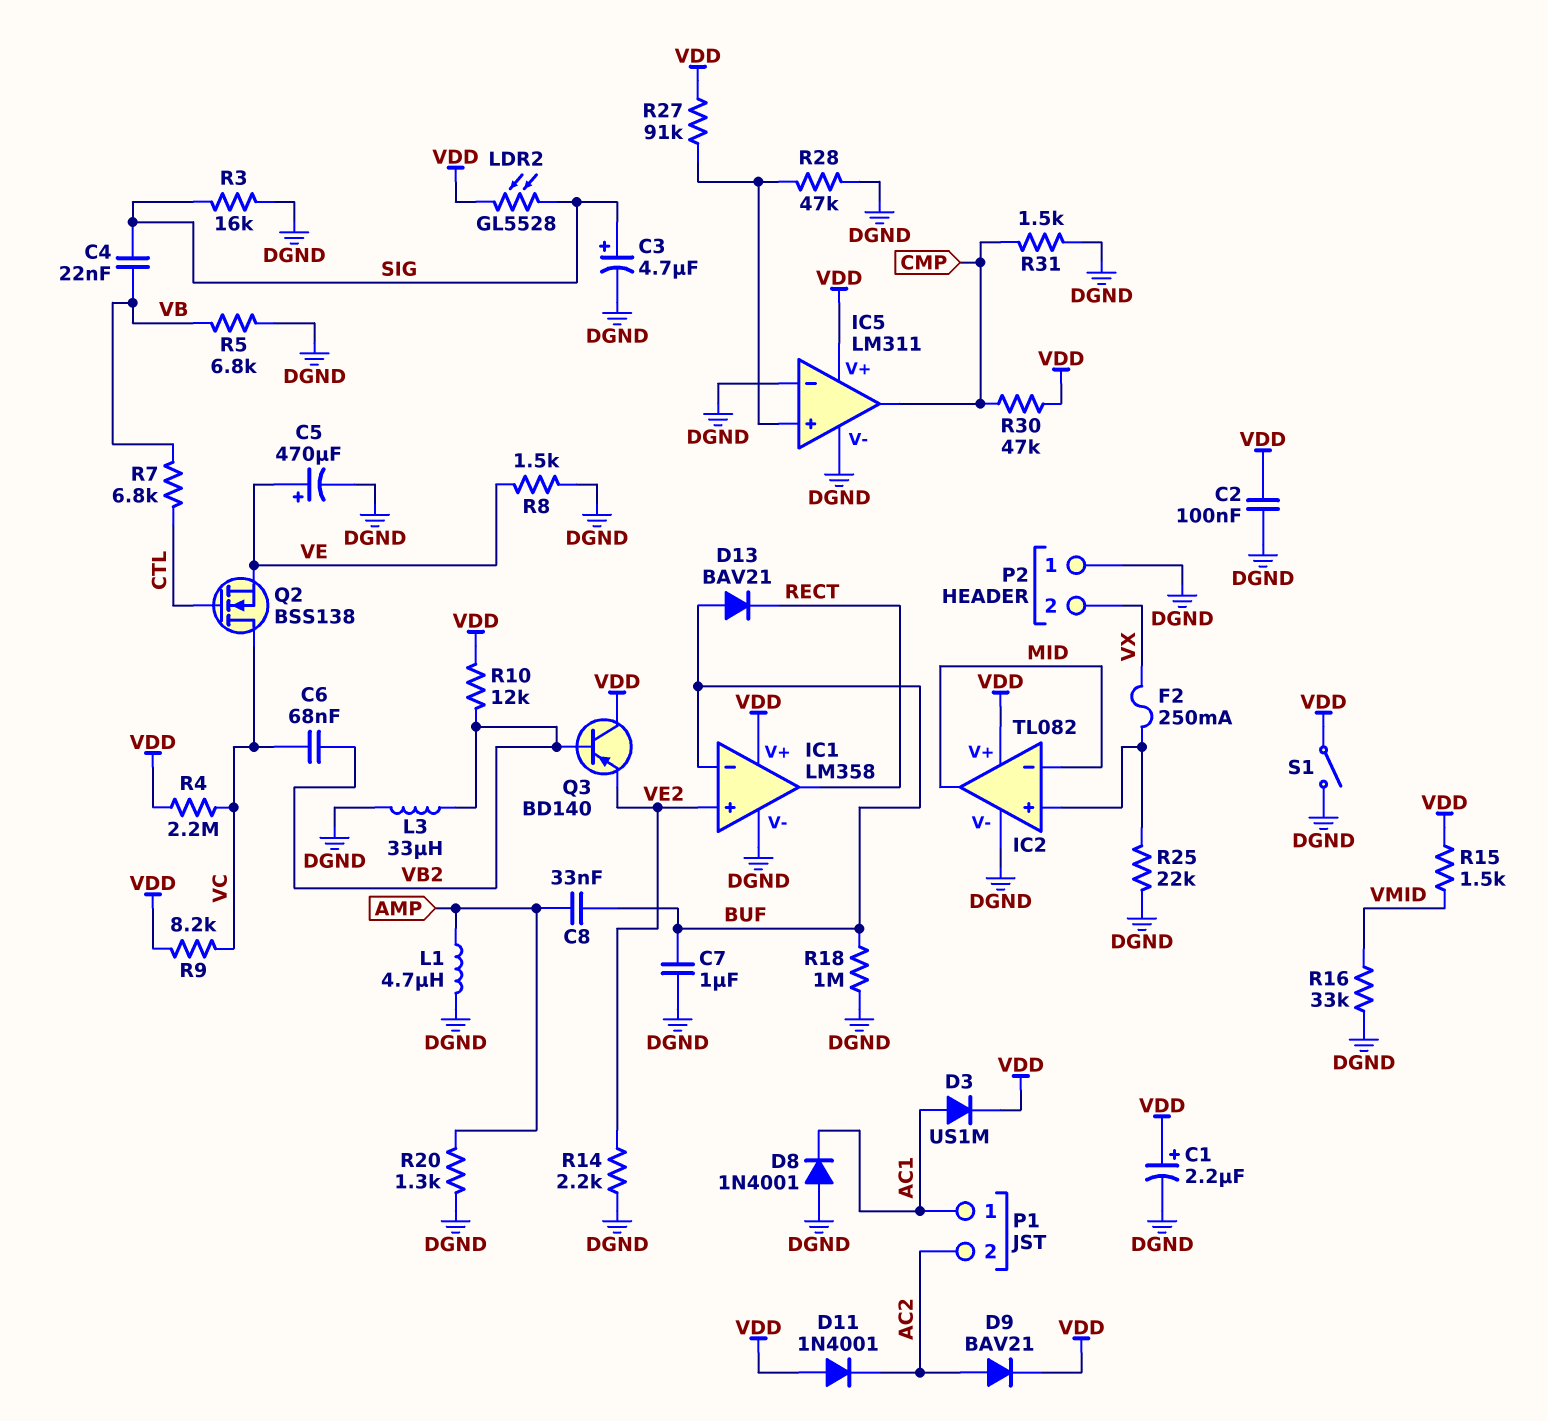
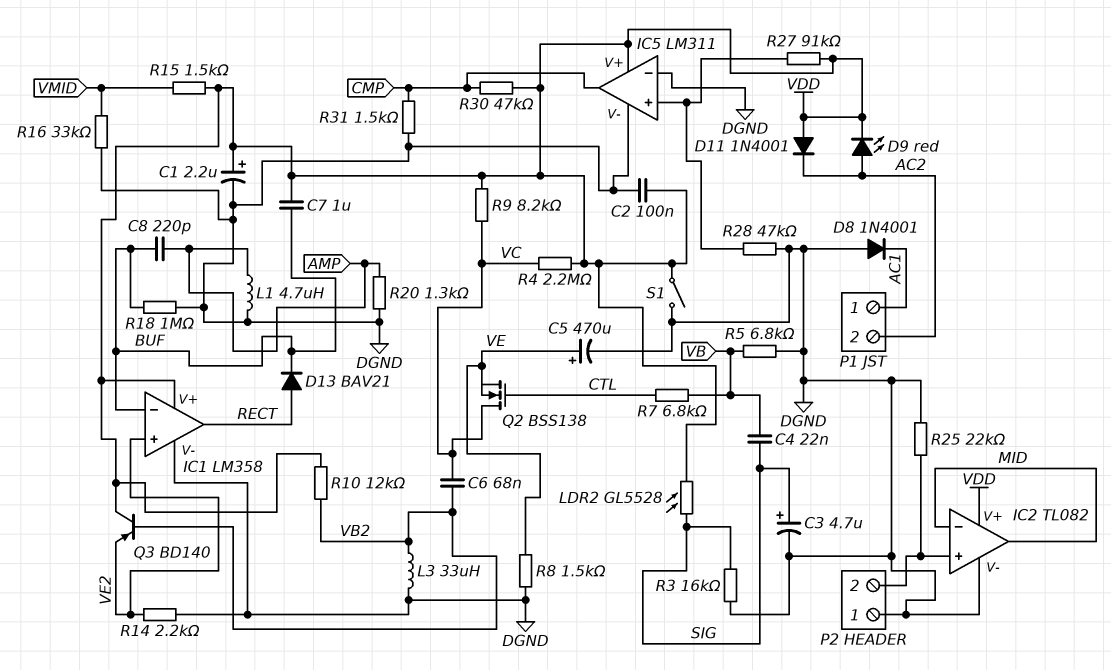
C7: 1uF (BUF, DGND) -> 1uF (BUF, VDD)
C8: 33nF (AMP, BUF) -> 220pF (AMP, BUF)
D3: diode US1M (A AC1, K VDD) -> none
D9: diode BAV21 (A AC2, K VDD) -> LED red (A AC2, K VDD)
D13: diode BAV21 (A BUF, K RECT) -> diode BAV21 (A RECT, K BUF)
F2: 250mA (IC2/in+, VX) -> none
P2 pin 2: VX -> IC2/in+

